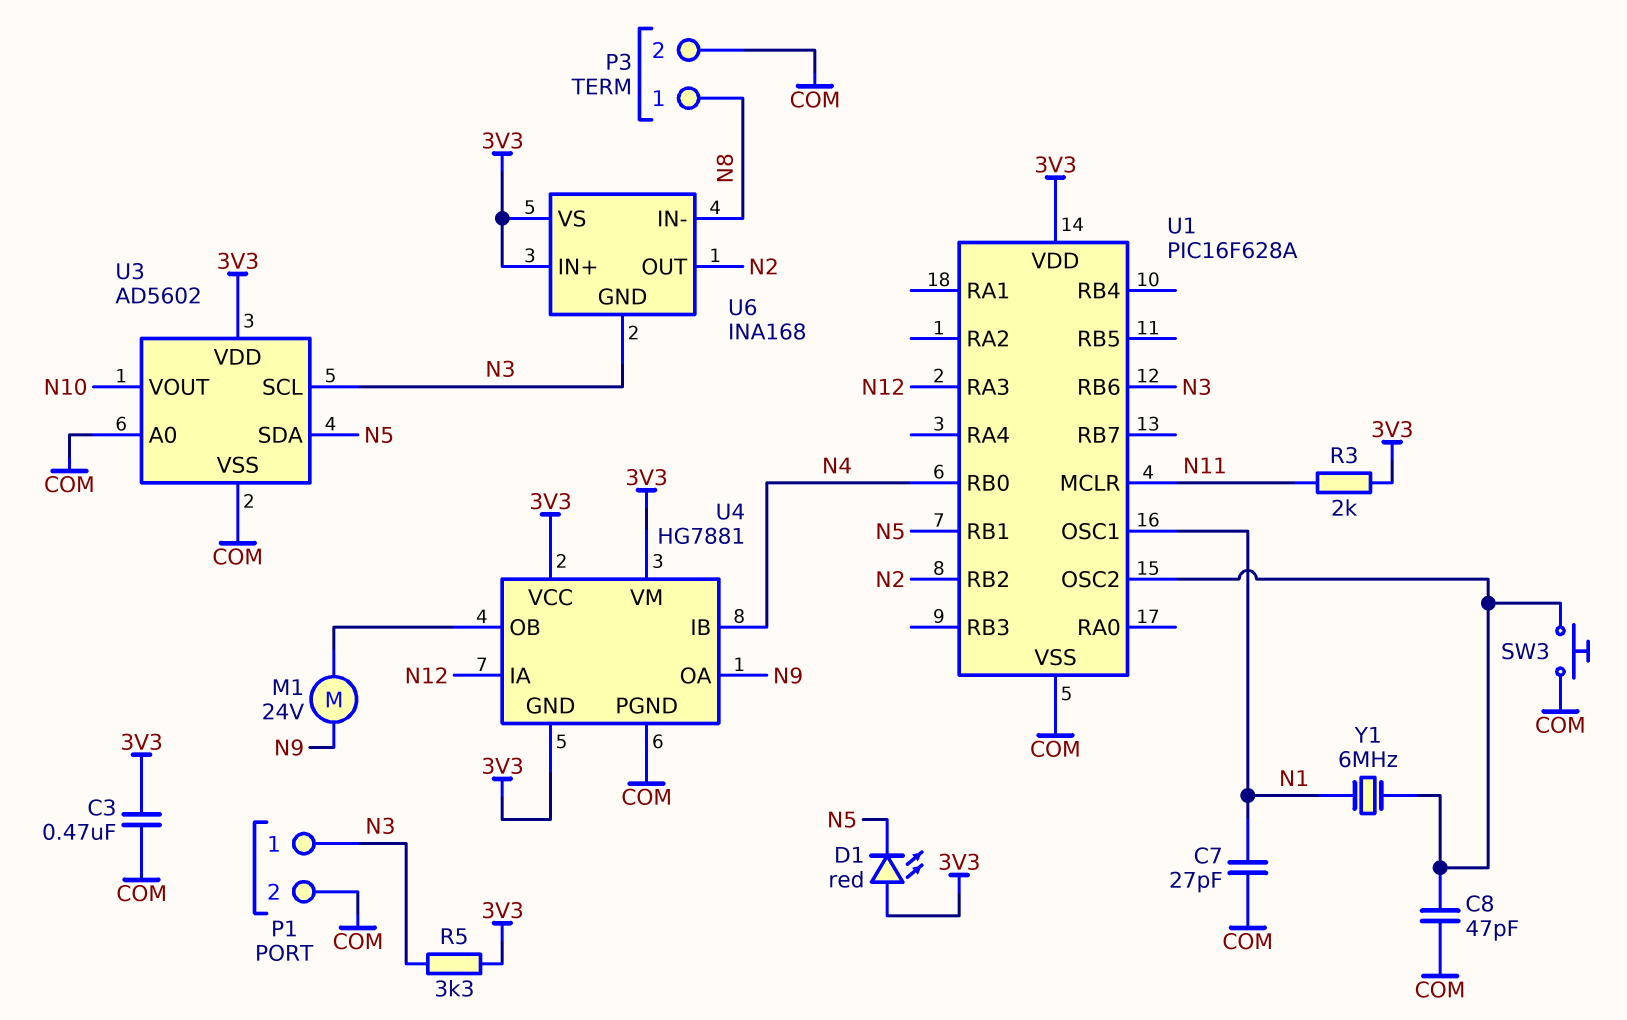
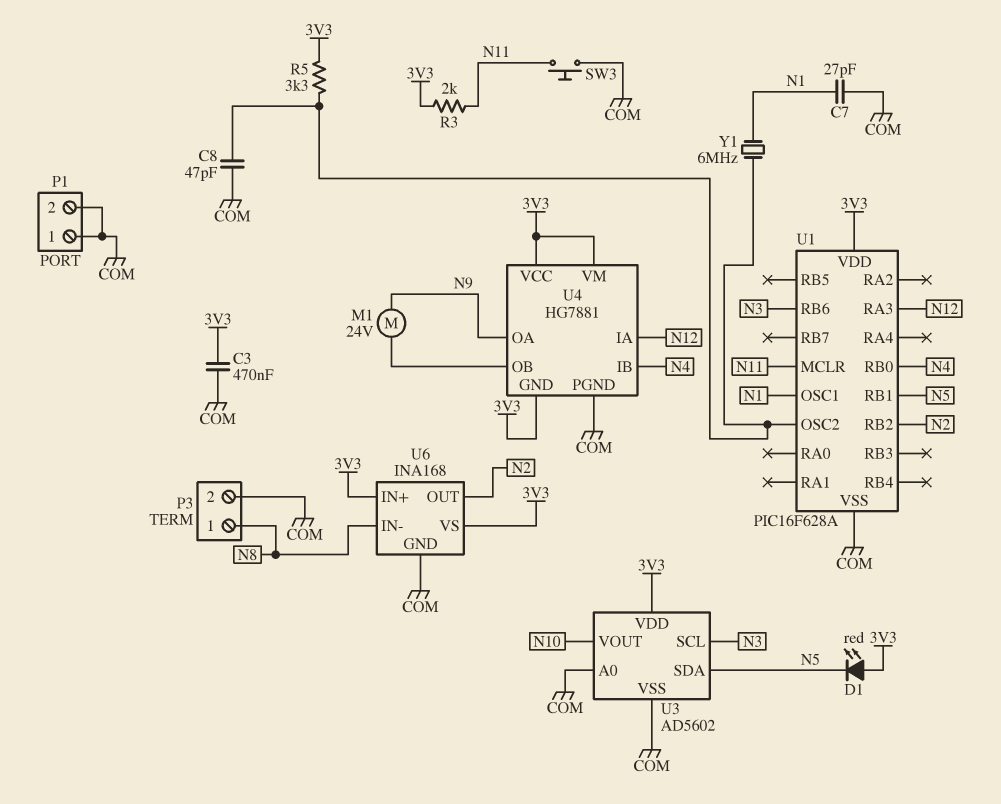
P1 pin 1: N3 -> COM
R5: 3.3k (3V3, N3) -> 3.3k (3V3, U1/OSC2)
SW3: button (COM, U1/OSC2) -> button (COM, N11)
U6 pin GND: N3 -> COM

